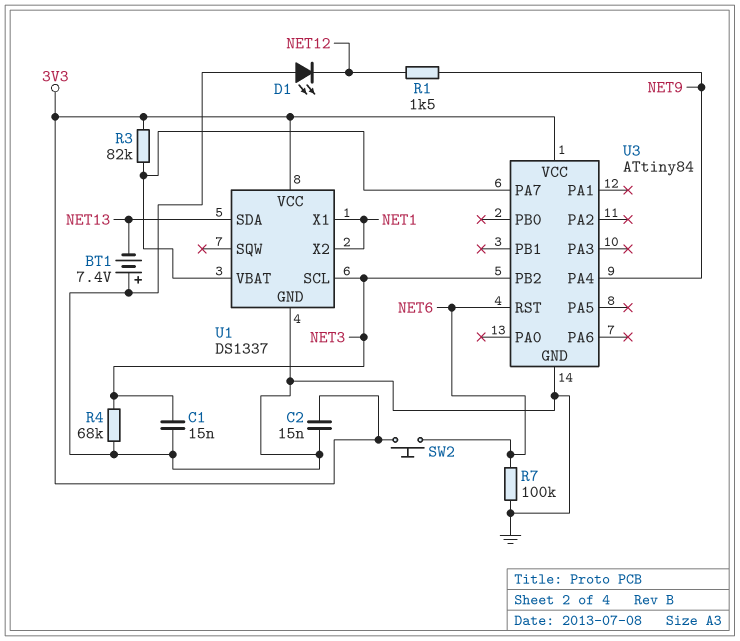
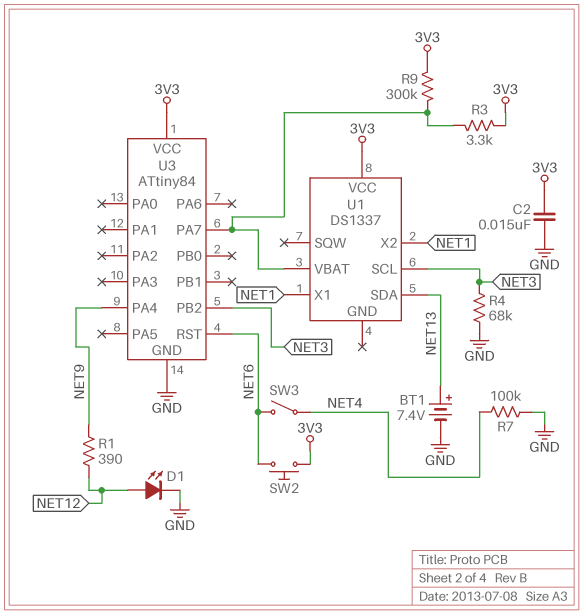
BT1: 7.4V (plus GND, minus NET13) -> 7.4V (plus NET13, minus GND)
C1: 15nF (GND, NET3) -> none
D1: LED (A GND, K NET12) -> LED (A NET12, K GND)
R1: 1.5k (NET9, NET12) -> 390 (NET9, NET12)
R3: 82k (3V3, U1/VBAT) -> 3.3k (3V3, U1/VBAT)
R7: 100k (GND, NET6) -> 100k (GND, NET4)
R9: none -> 300k (3V3, U1/VBAT)
SW3: none -> switch (NET4, NET6)
U1 pin GND: GND -> none

